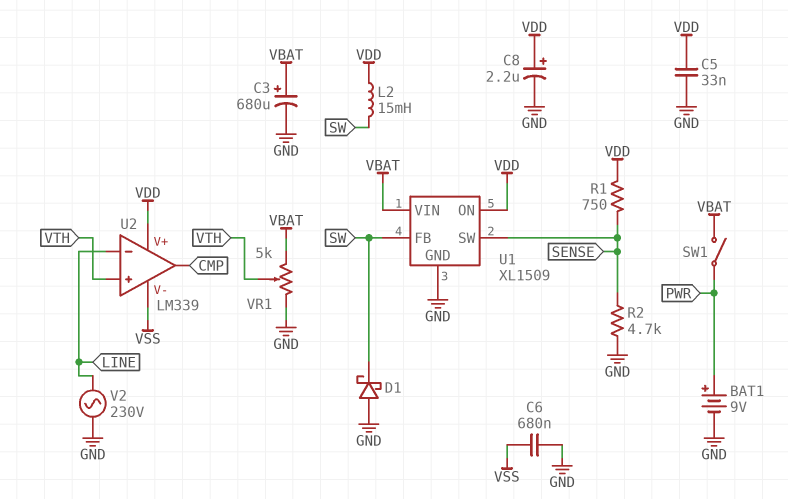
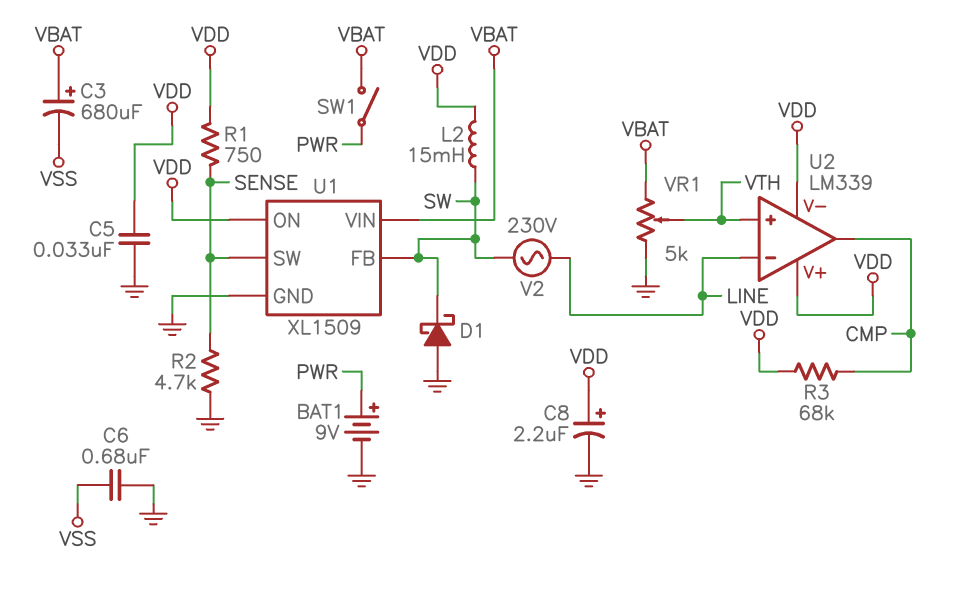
C3: 680uF (plus VBAT, minus GND) -> 680uF (plus VBAT, minus VSS)
R3: none -> 68k (CMP, VDD)
U2 pin V-: VSS -> VDD
V2: AC 230V (GND, LINE) -> AC 230V (LINE, SW)

